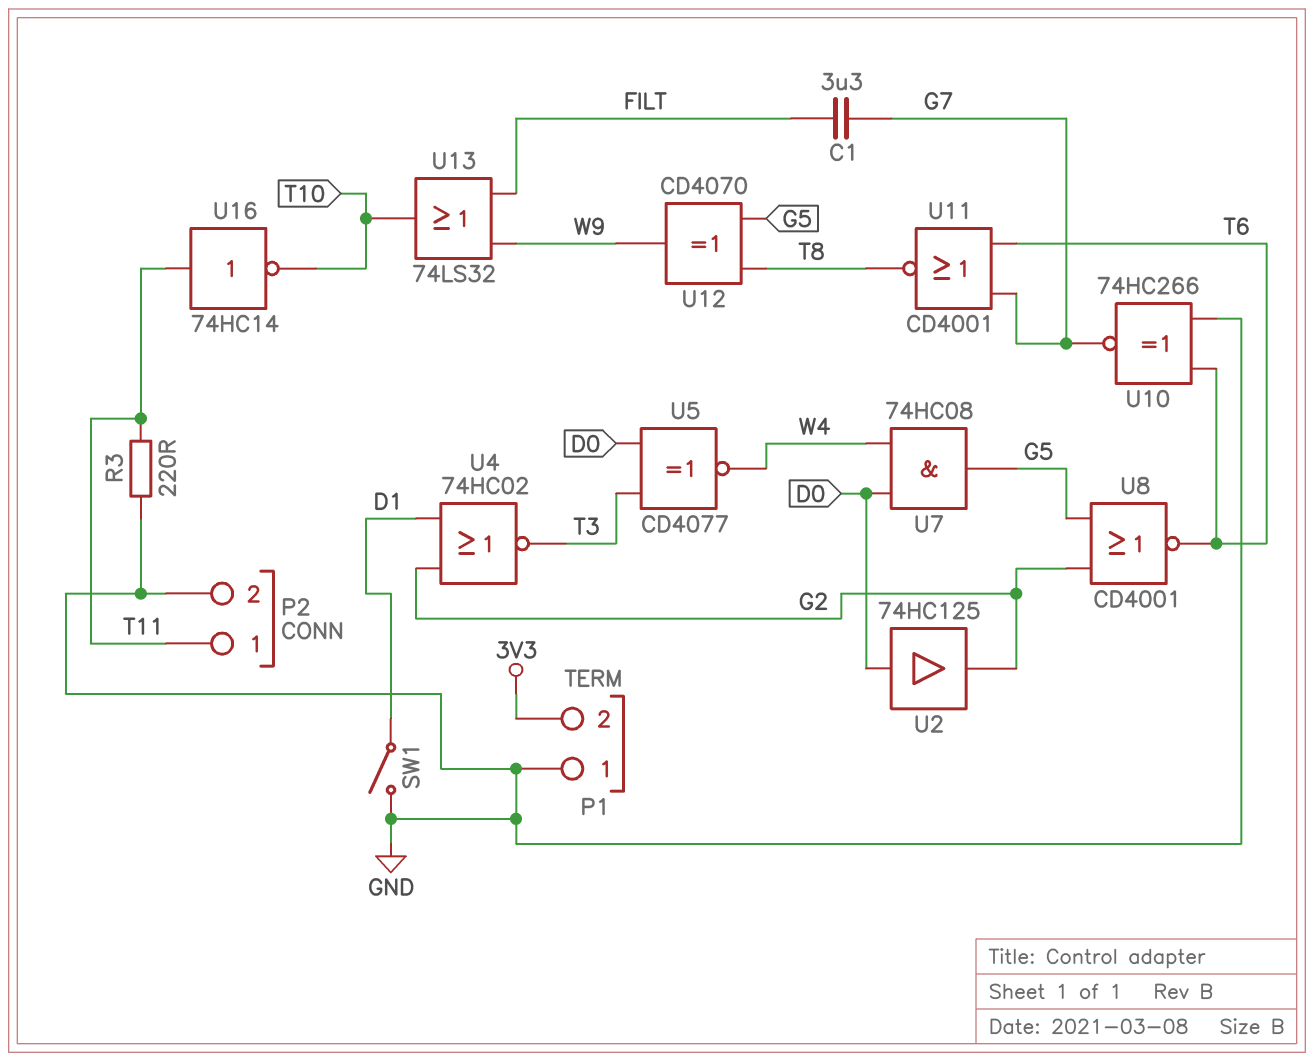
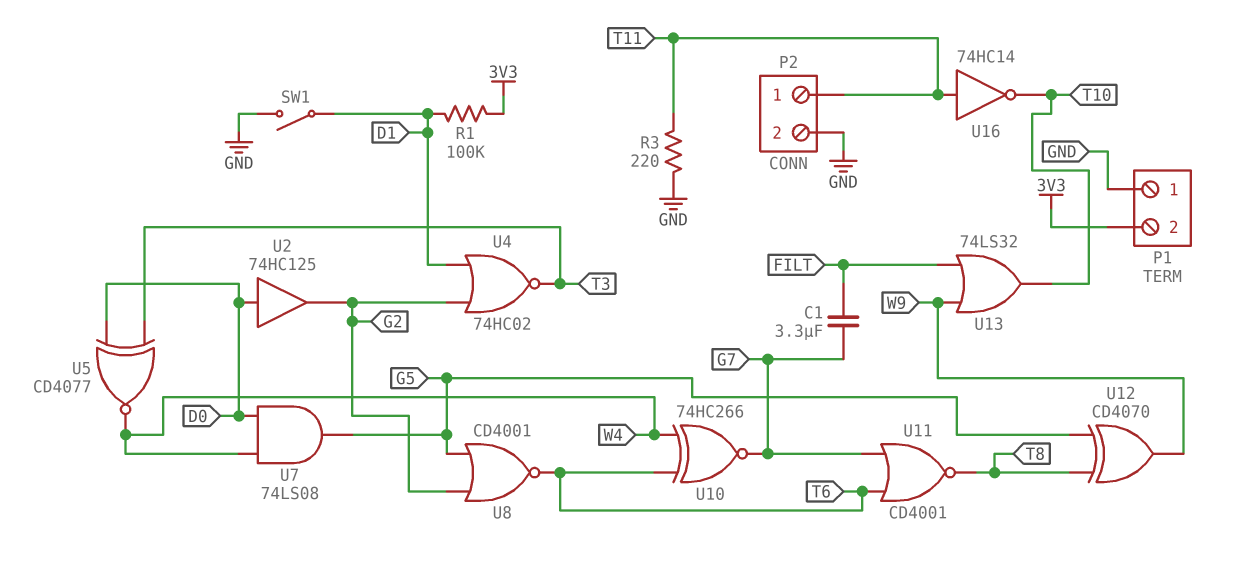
R1: none -> 100k (3V3, D1)
U7: AND 74HC08 (in D0, in W4, out G5) -> AND 74LS08 (in D0, in W4, out G5)
U10: XNOR 74HC266 (in GND, in T6, out G7) -> XNOR 74HC266 (in T6, in W4, out G7)

